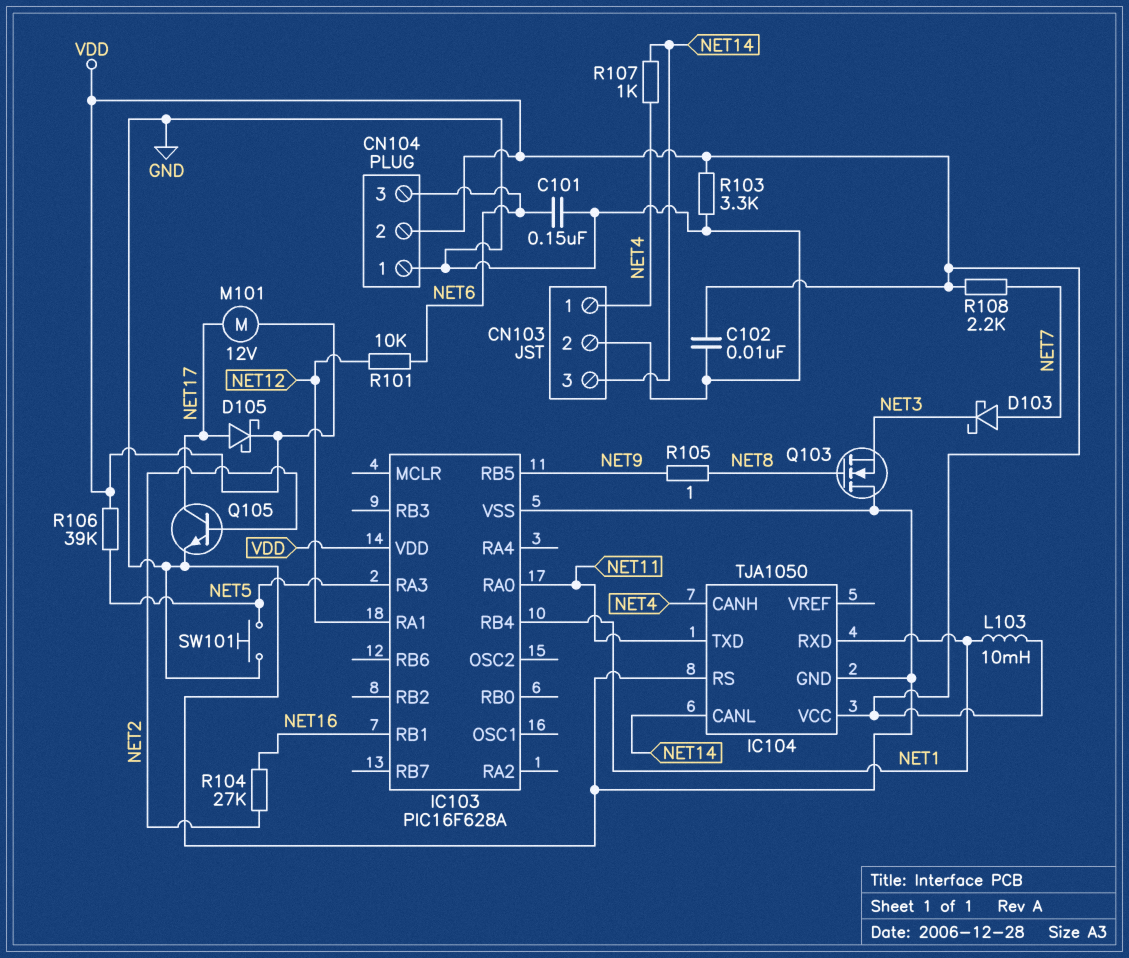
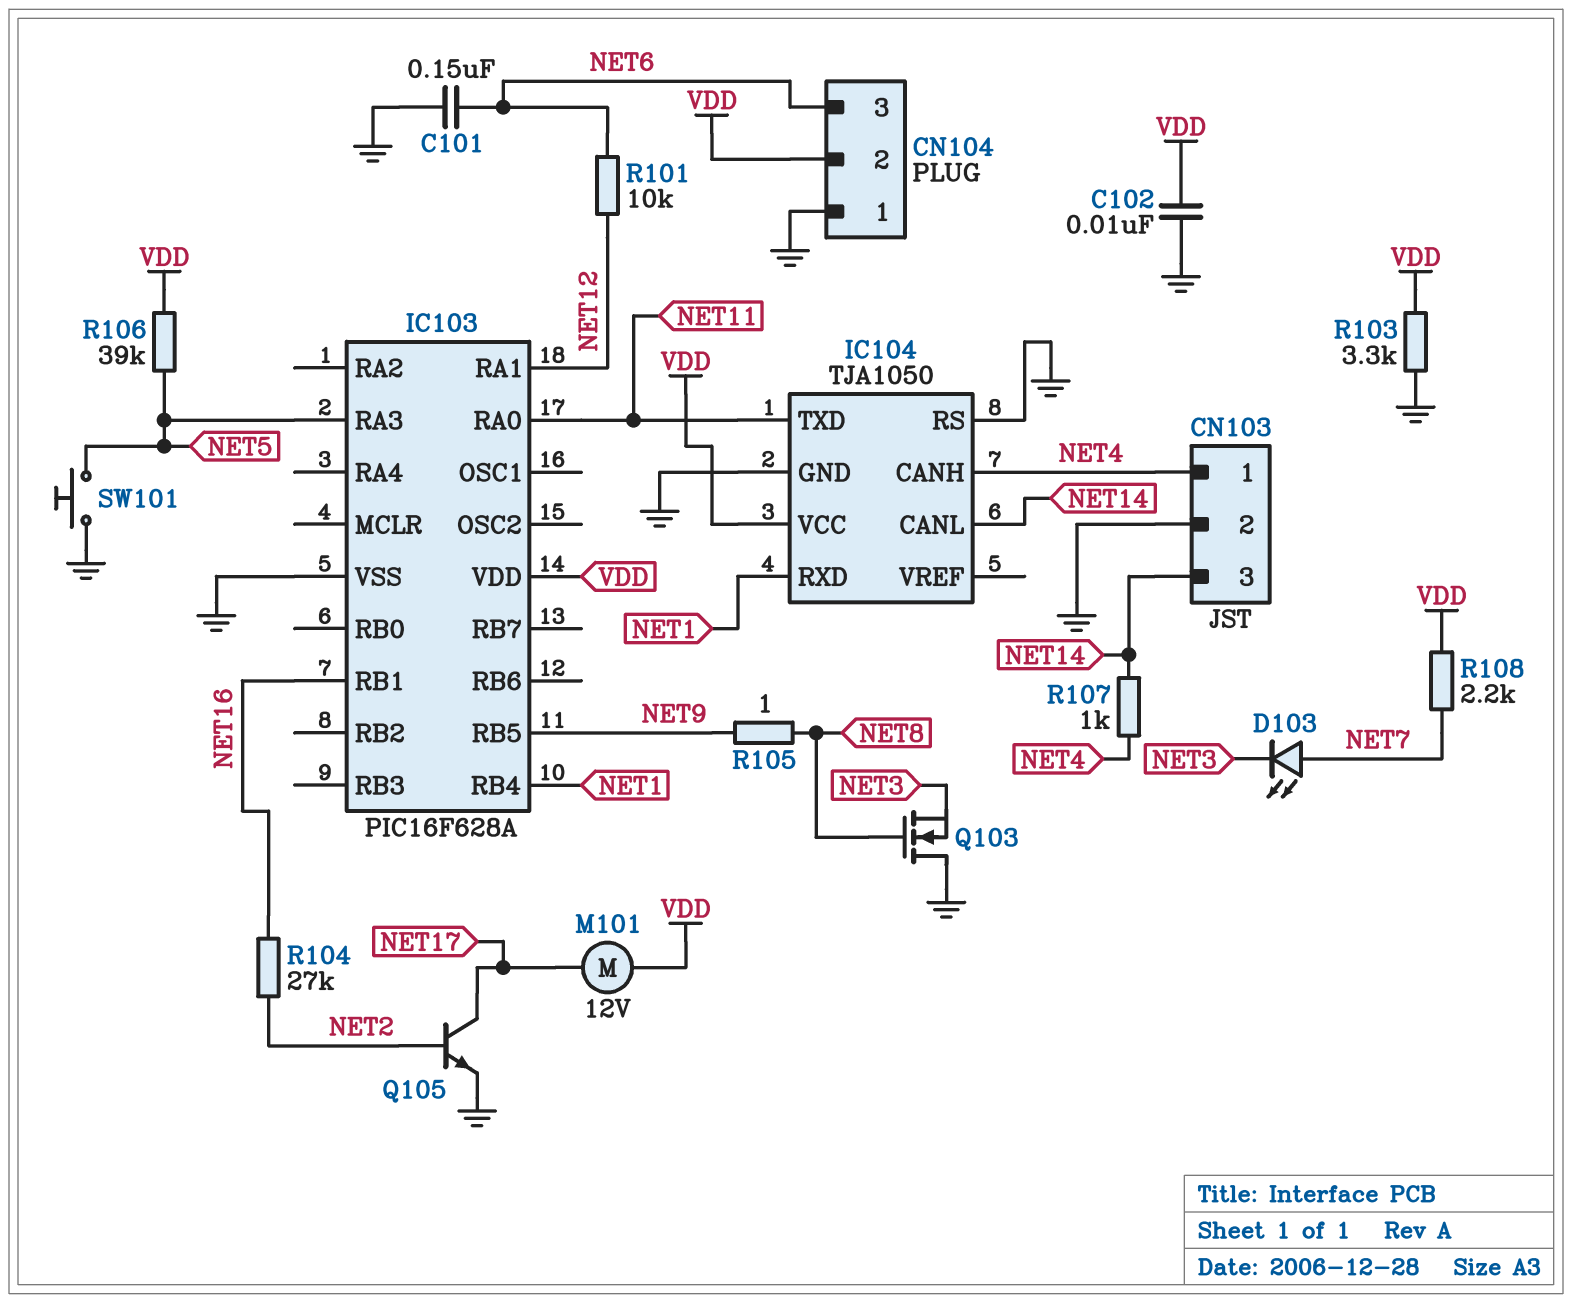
D103: schottky (A NET7, K NET3) -> LED (A NET7, K NET3)
D105: schottky (A NET17, K VDD) -> none
L103: 10mH (NET1, VDD) -> none

